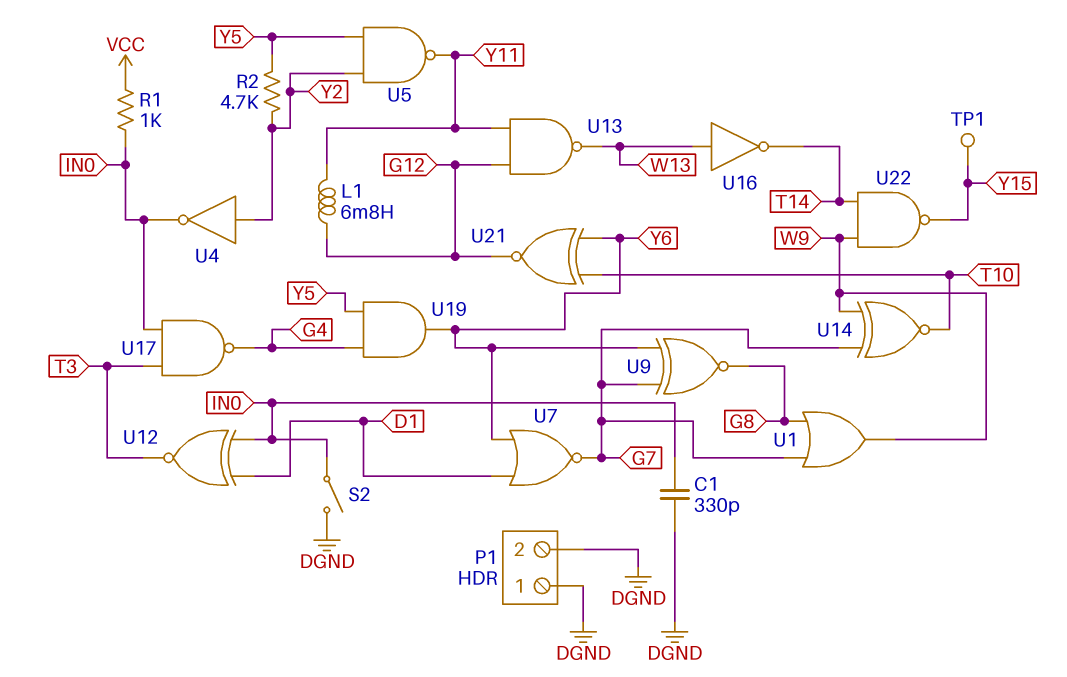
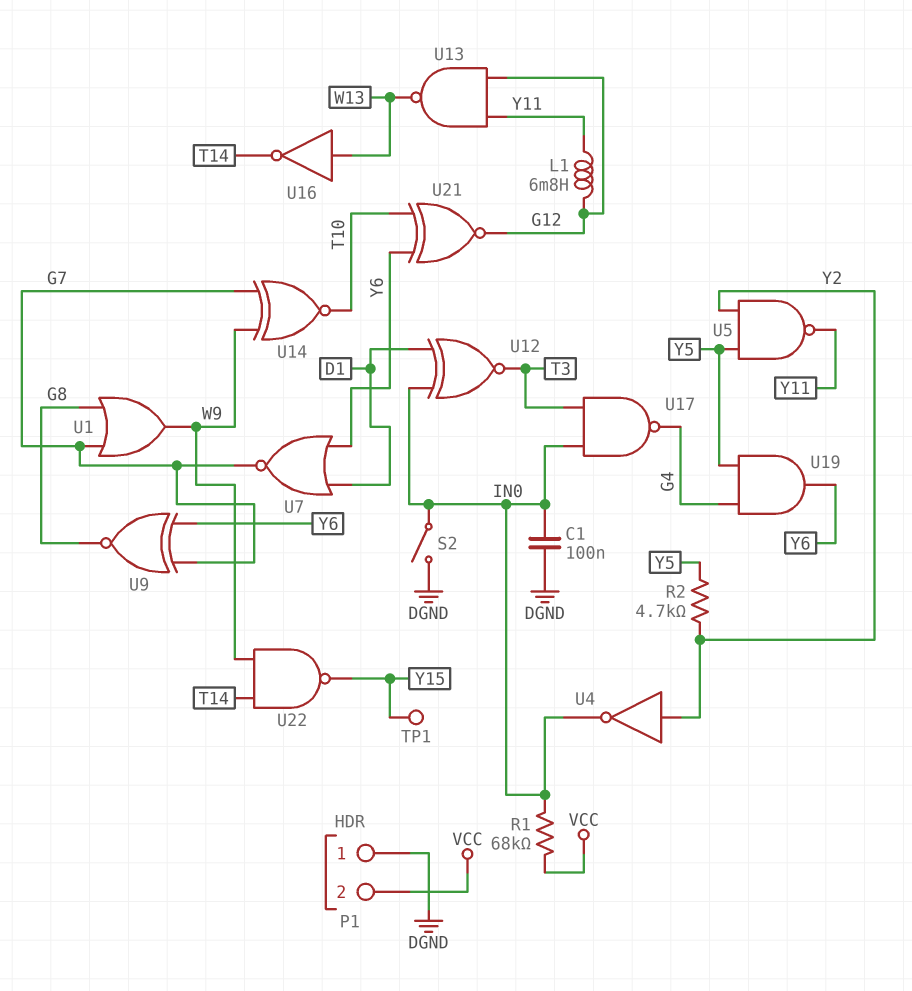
C1: 330pF (DGND, IN0) -> 100nF (DGND, IN0)
P1 pin 2: DGND -> VCC
R1: 1k (IN0, VCC) -> 68k (IN0, VCC)

